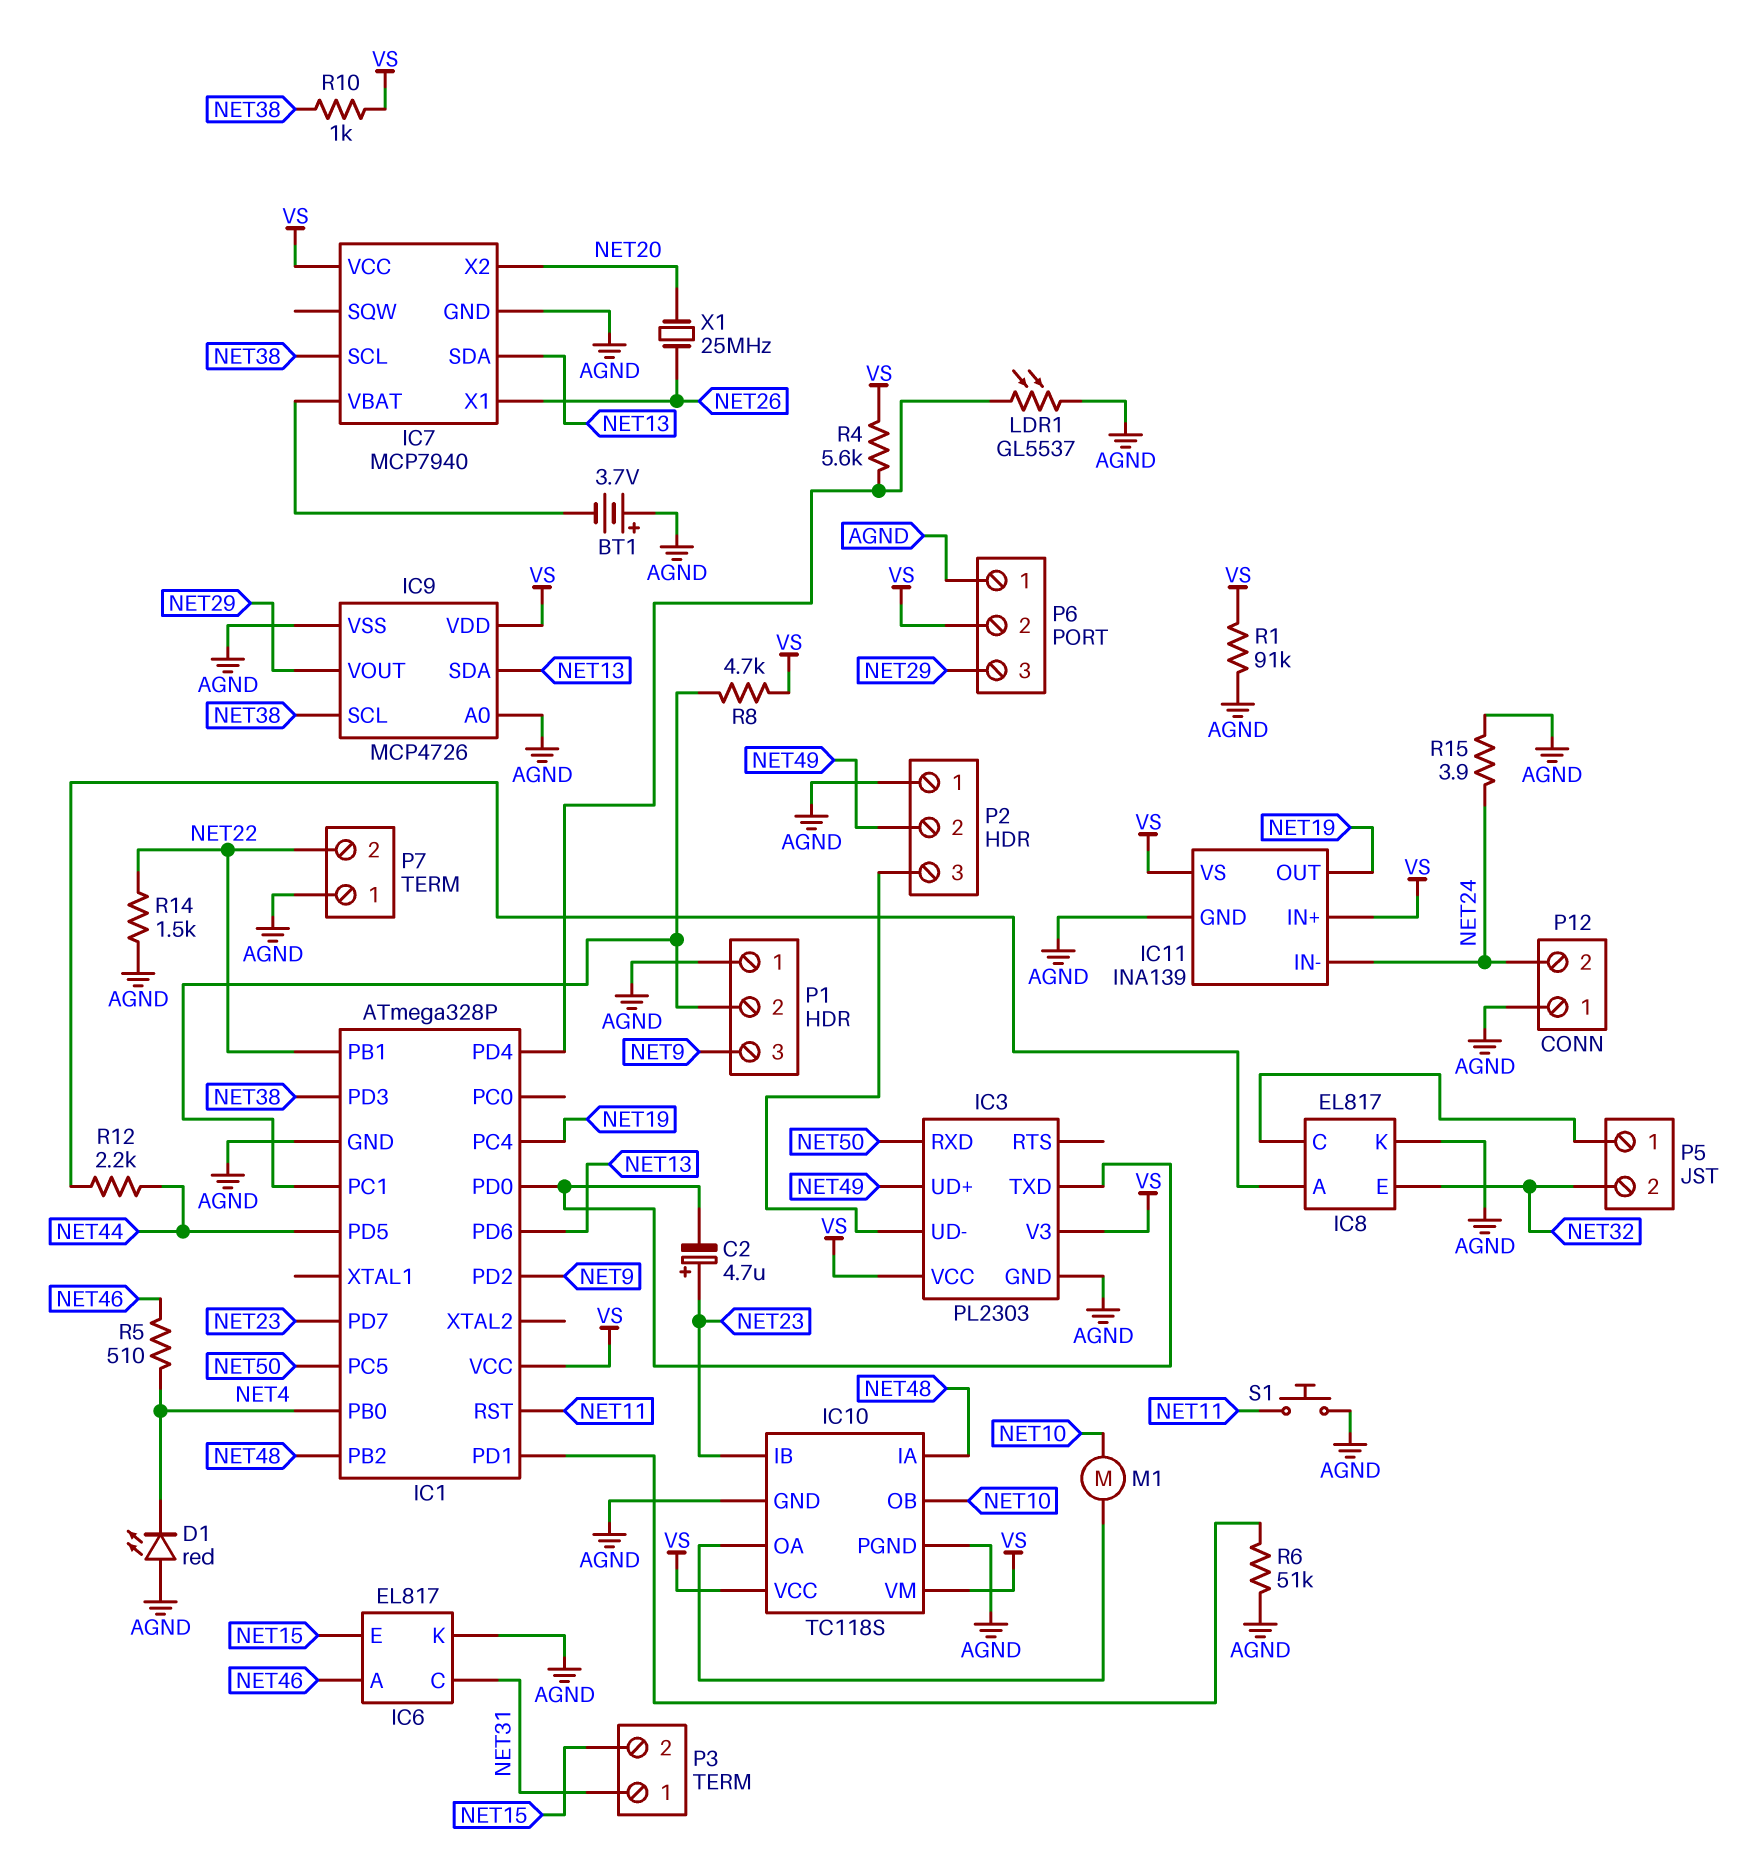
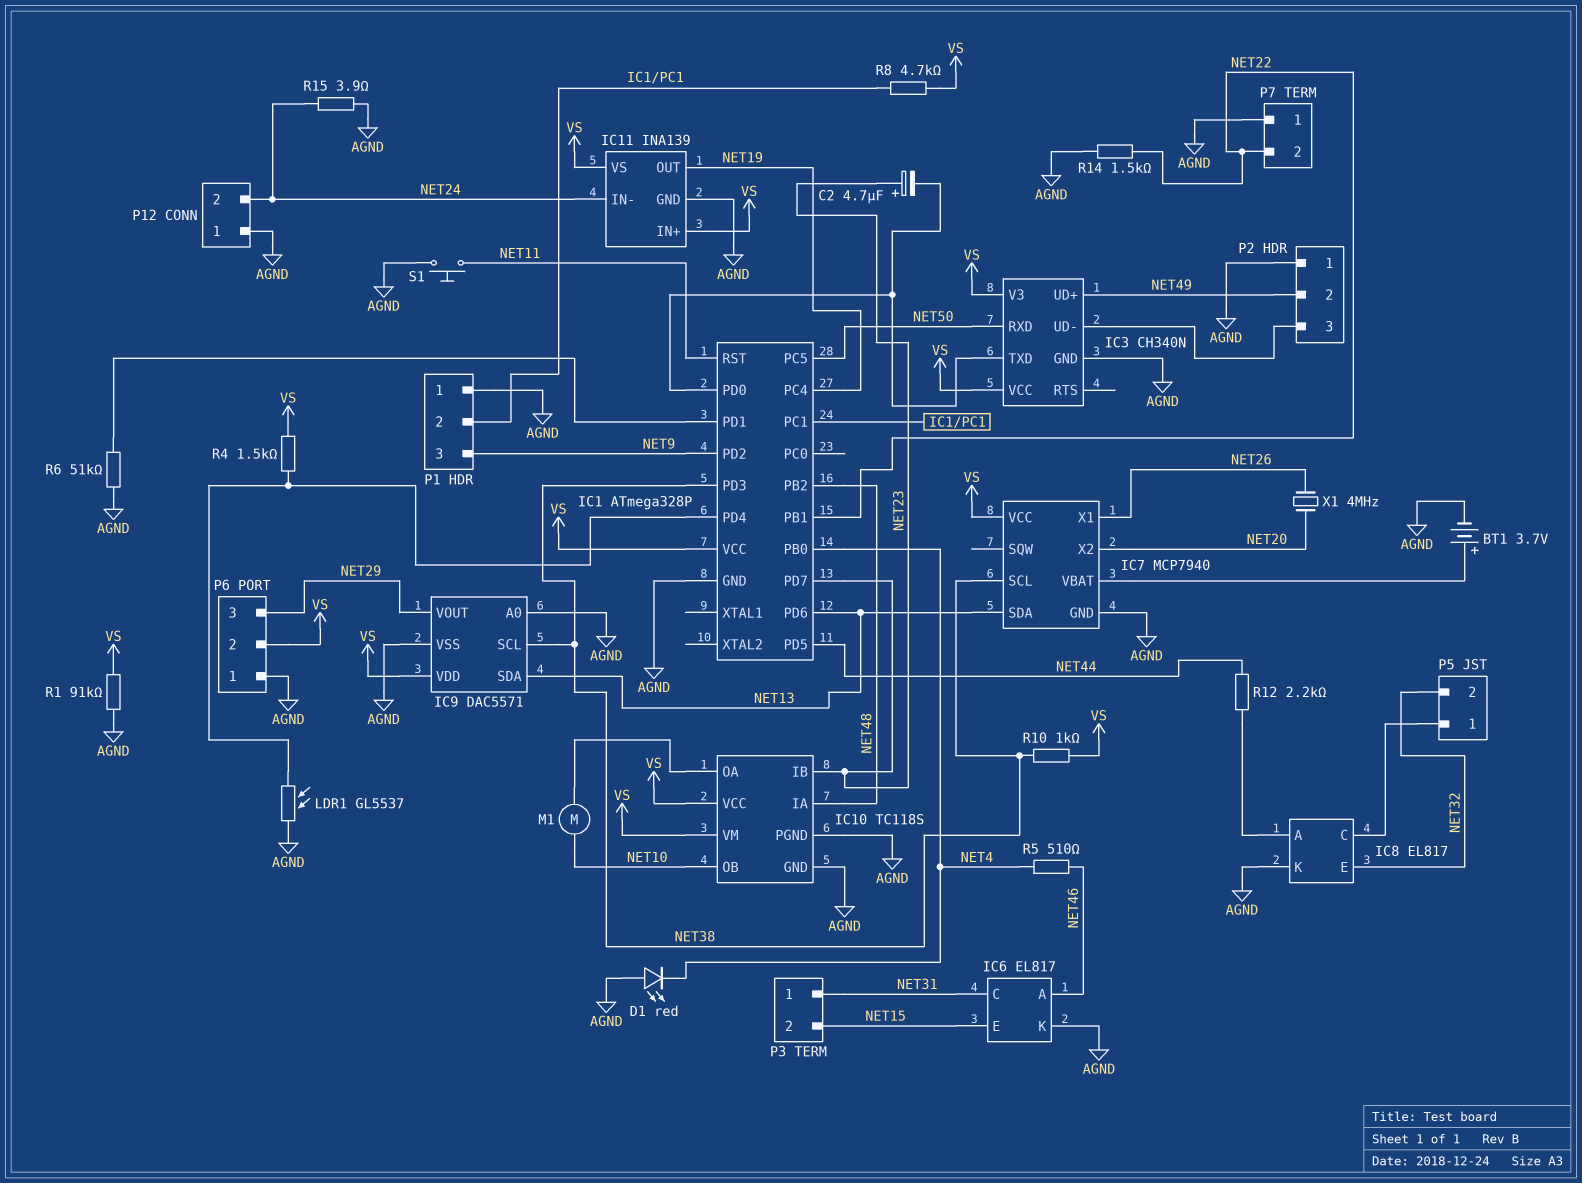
BT1: 3.7V (plus AGND, minus IC7/VBAT) -> 3.7V (plus IC7/VBAT, minus AGND)
IC3: PL2303 -> CH340N
IC9: MCP4726 -> DAC5571
R4: 5.6k (IC1/PD4, VS) -> 1.5k (IC1/PD4, VS)
X1: 25MHz (NET20, NET26) -> 4MHz (NET20, NET26)

